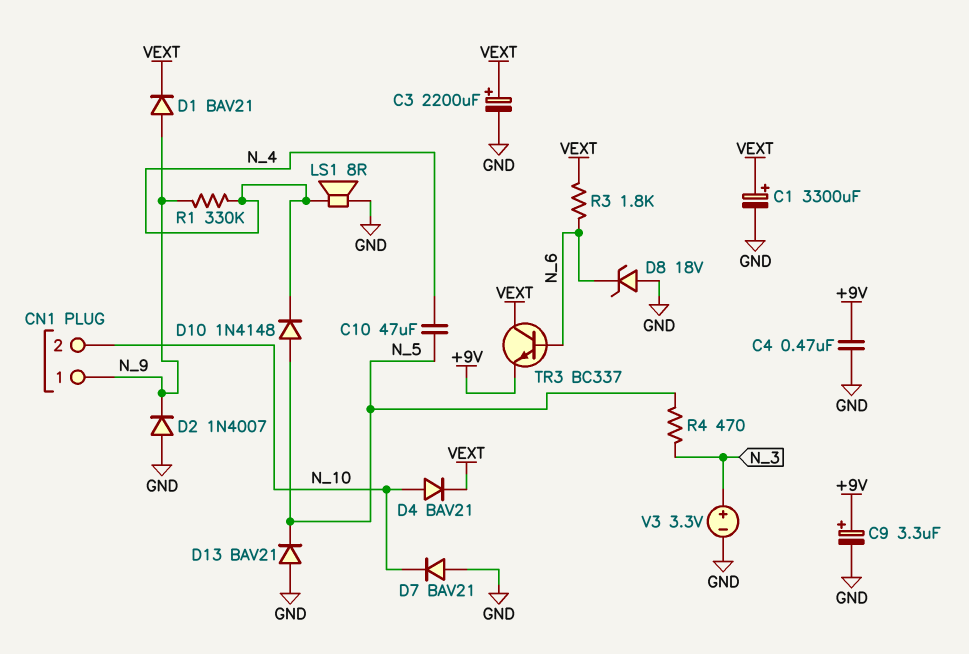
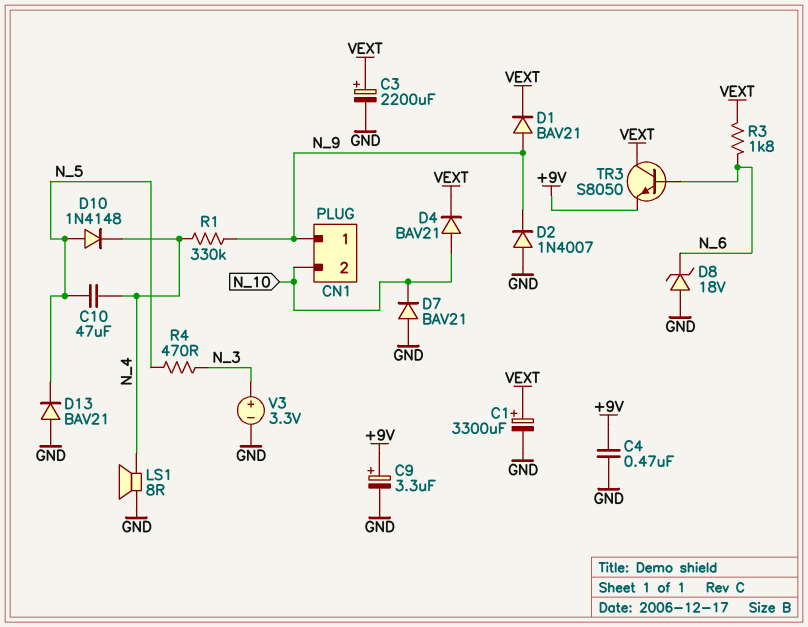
TR3: NPN BC337 (B N_6, C VEXT, E +9V) -> NPN S8050 (B N_6, C VEXT, E +9V)

